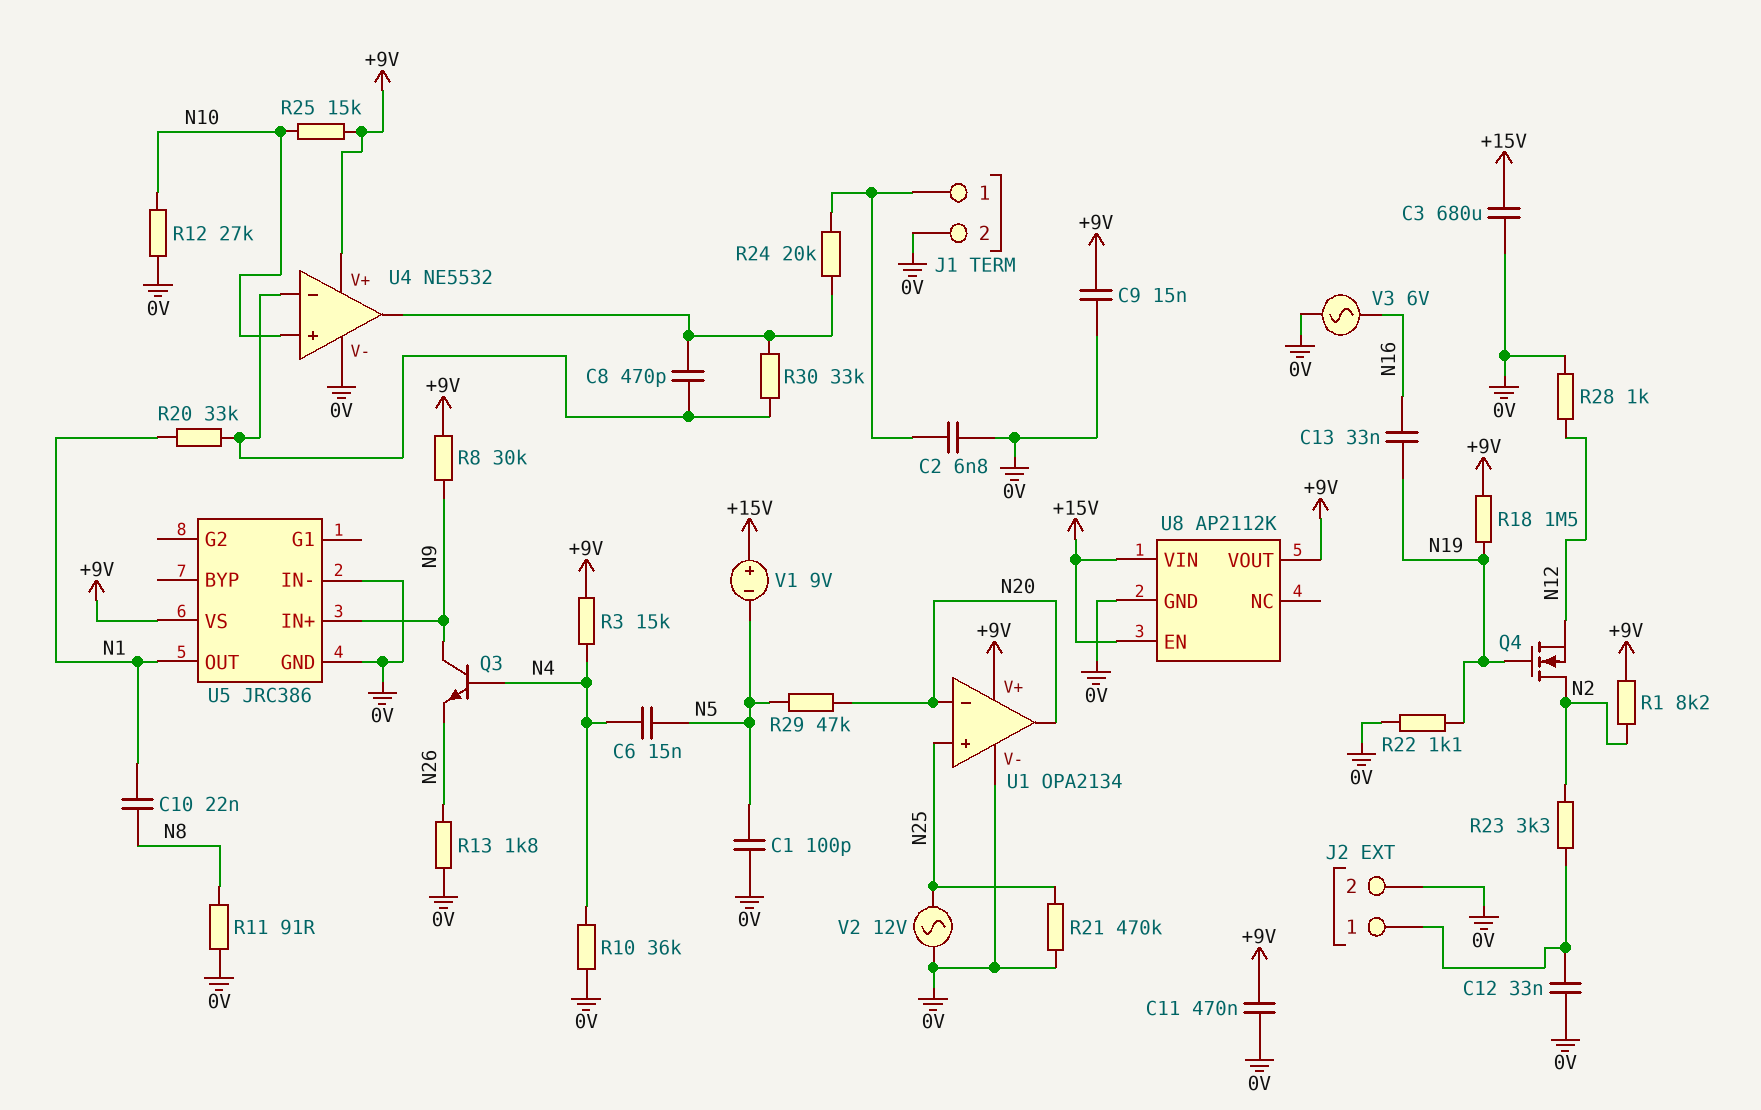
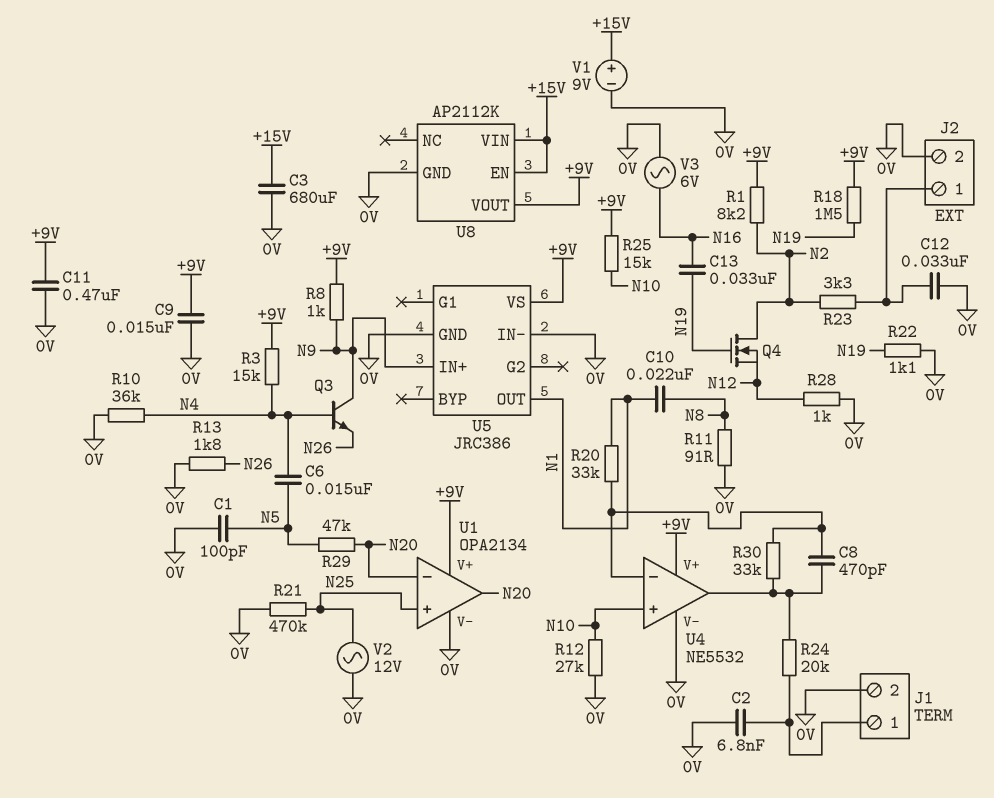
R8: 30k (+9V, N9) -> 1k (+9V, N9)
V1: 9V (plus +15V, minus N5) -> 9V (plus +15V, minus 0V)

